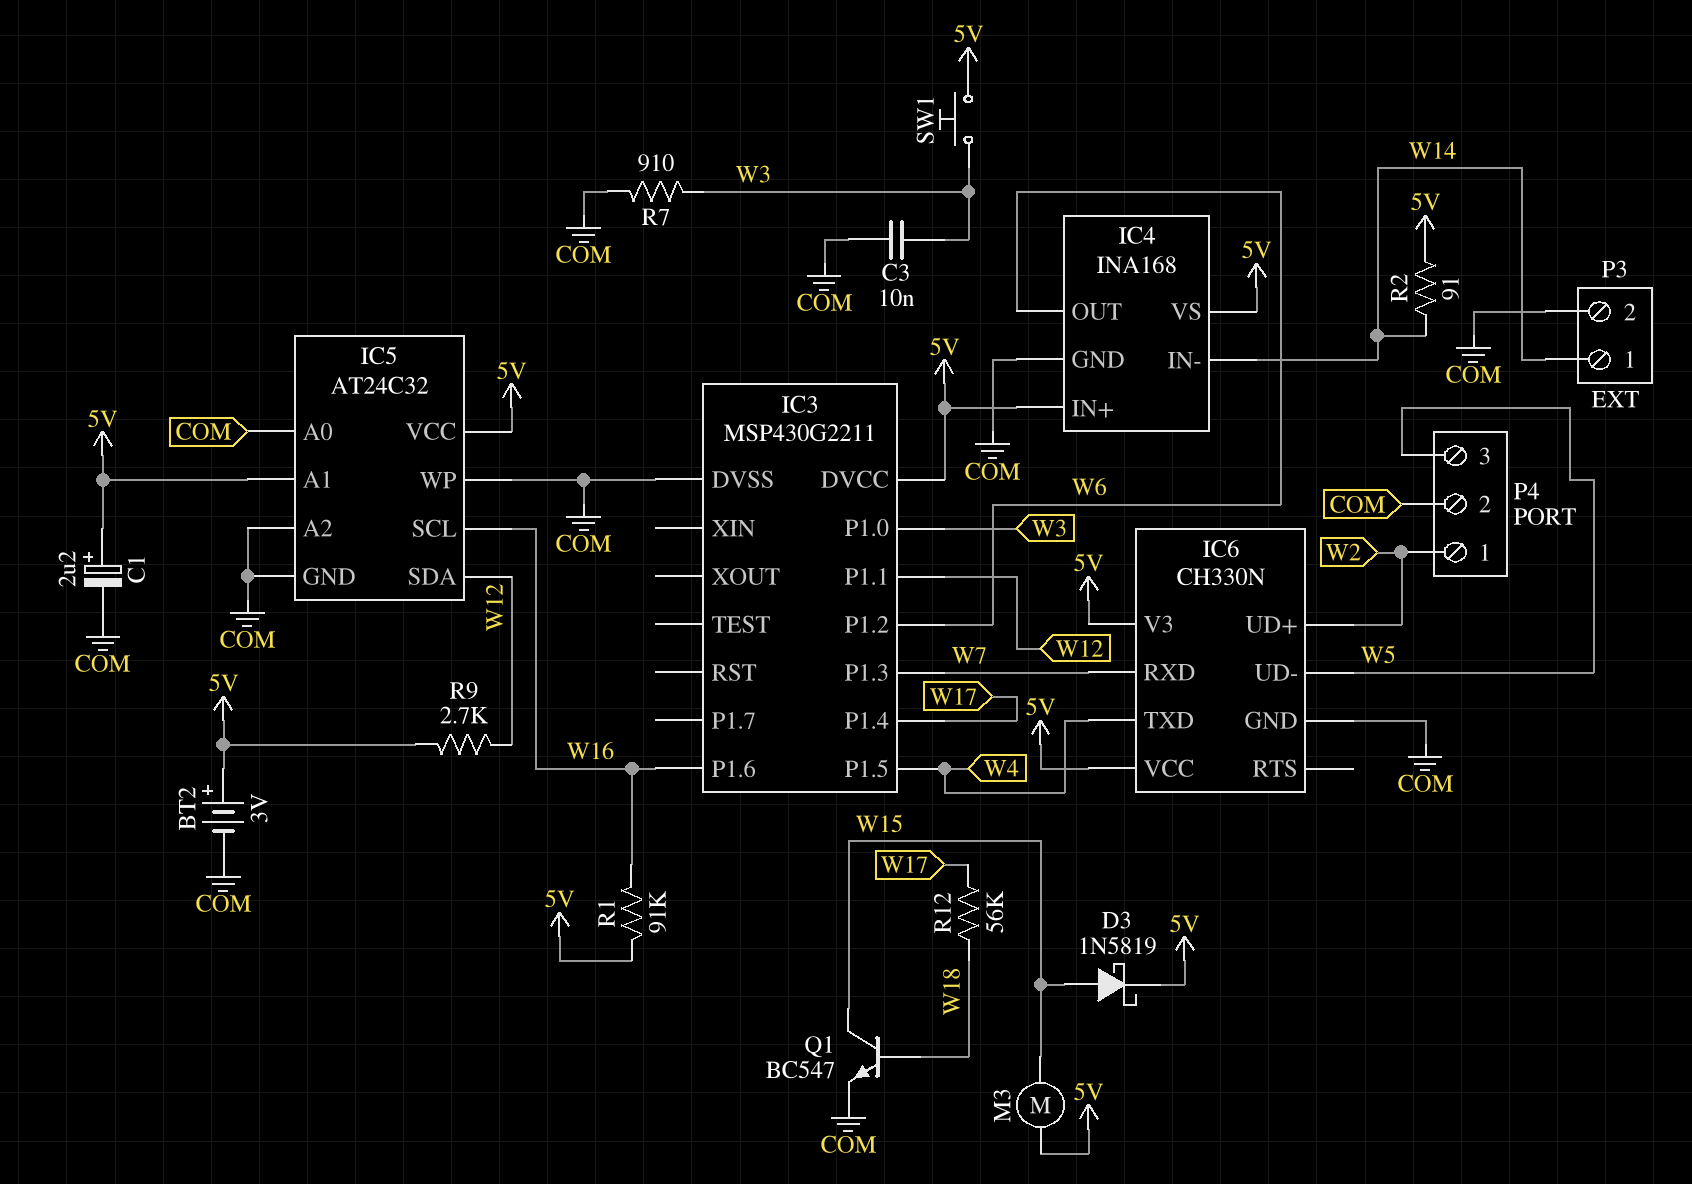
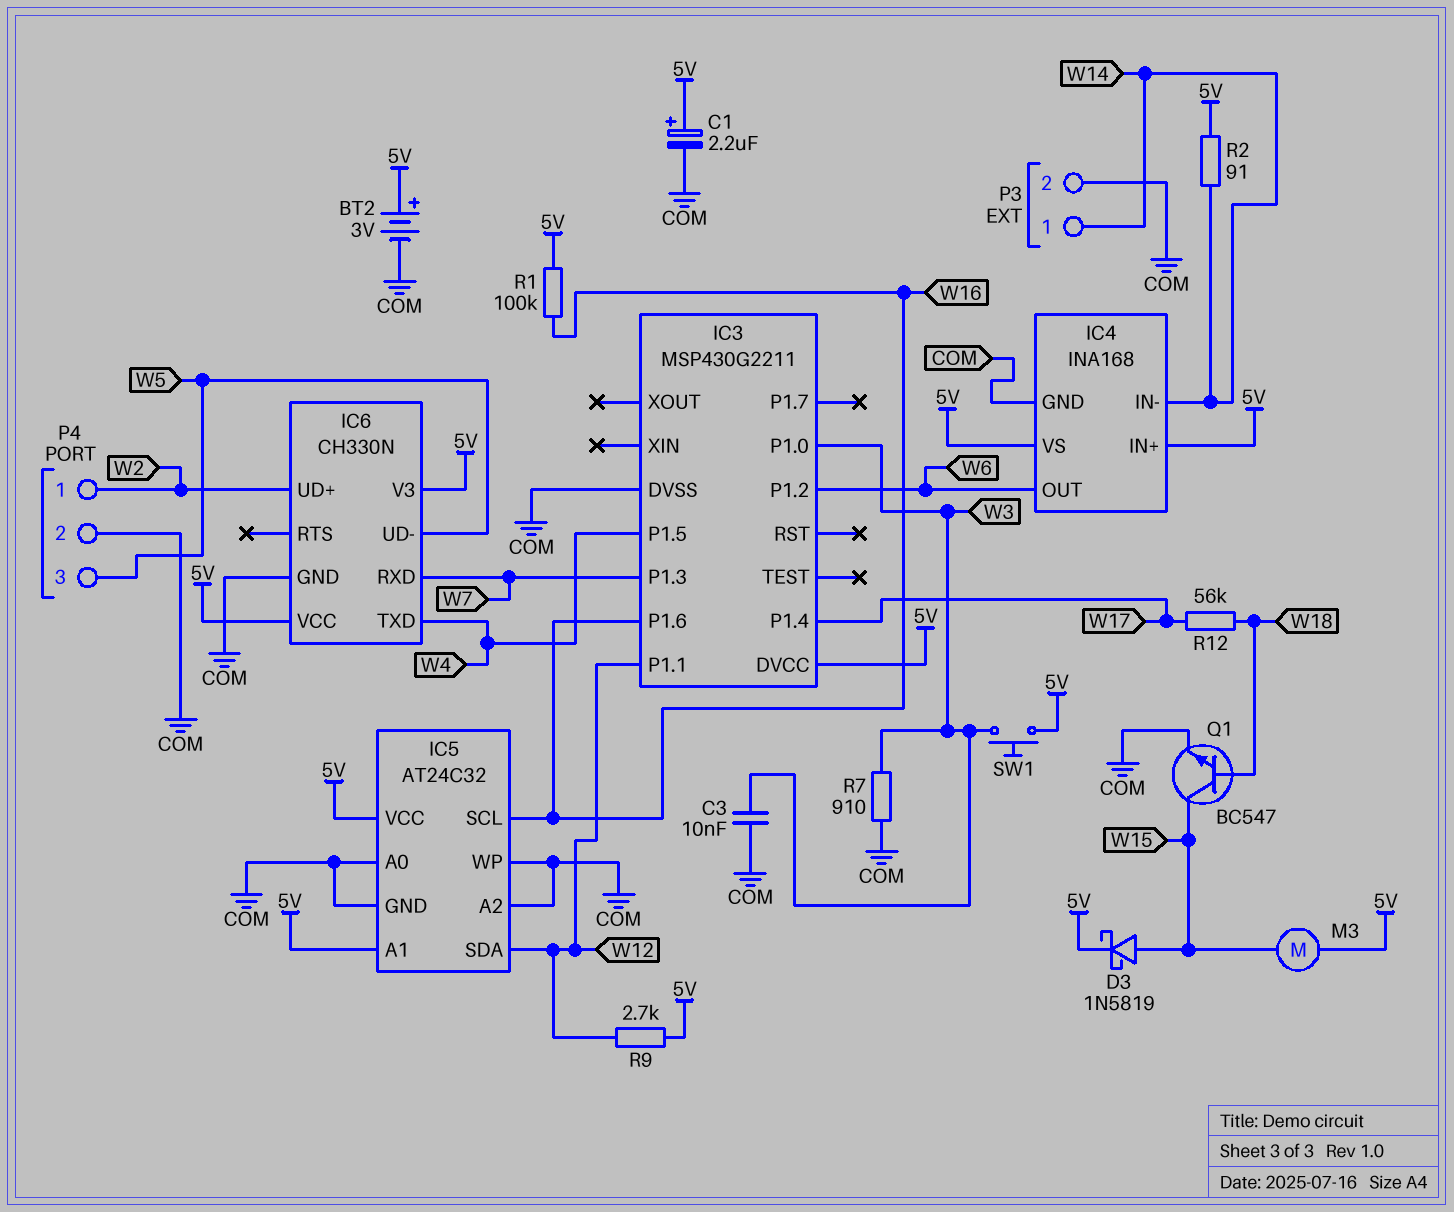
R1: 91k (5V, W16) -> 100k (5V, W16)

